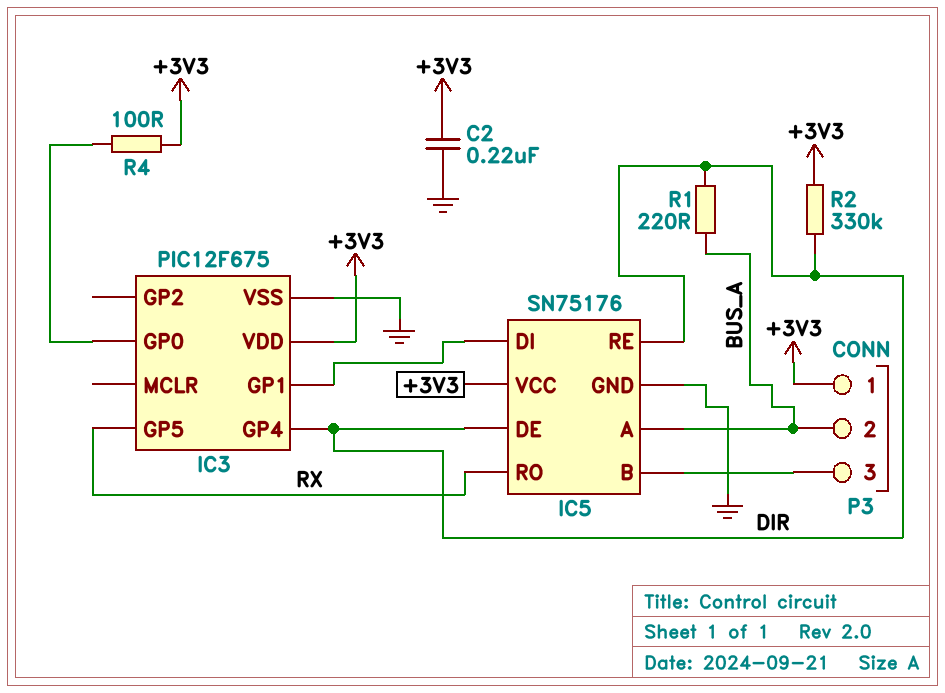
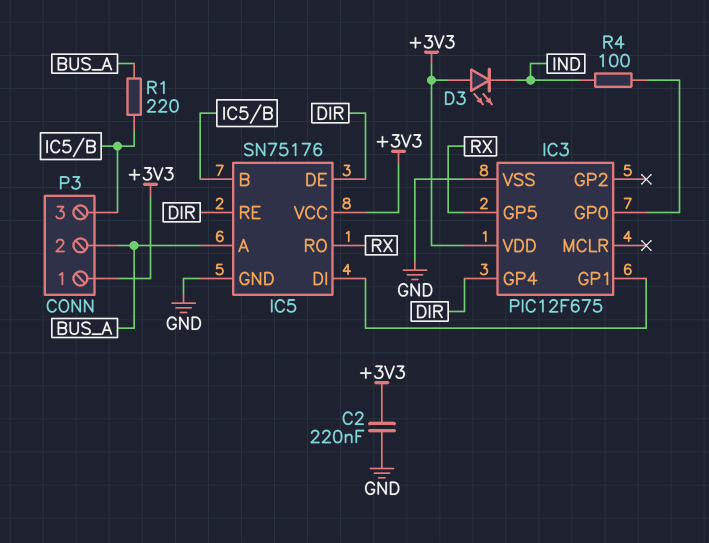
D3: none -> LED (A +3V3, K IND)
R1: 220 (BUS_A, DIR) -> 220 (BUS_A, IC5/B)
R2: 330k (+3V3, DIR) -> none
R4: 100 (+3V3, IC3/GP0) -> 100 (IC3/GP0, IND)

